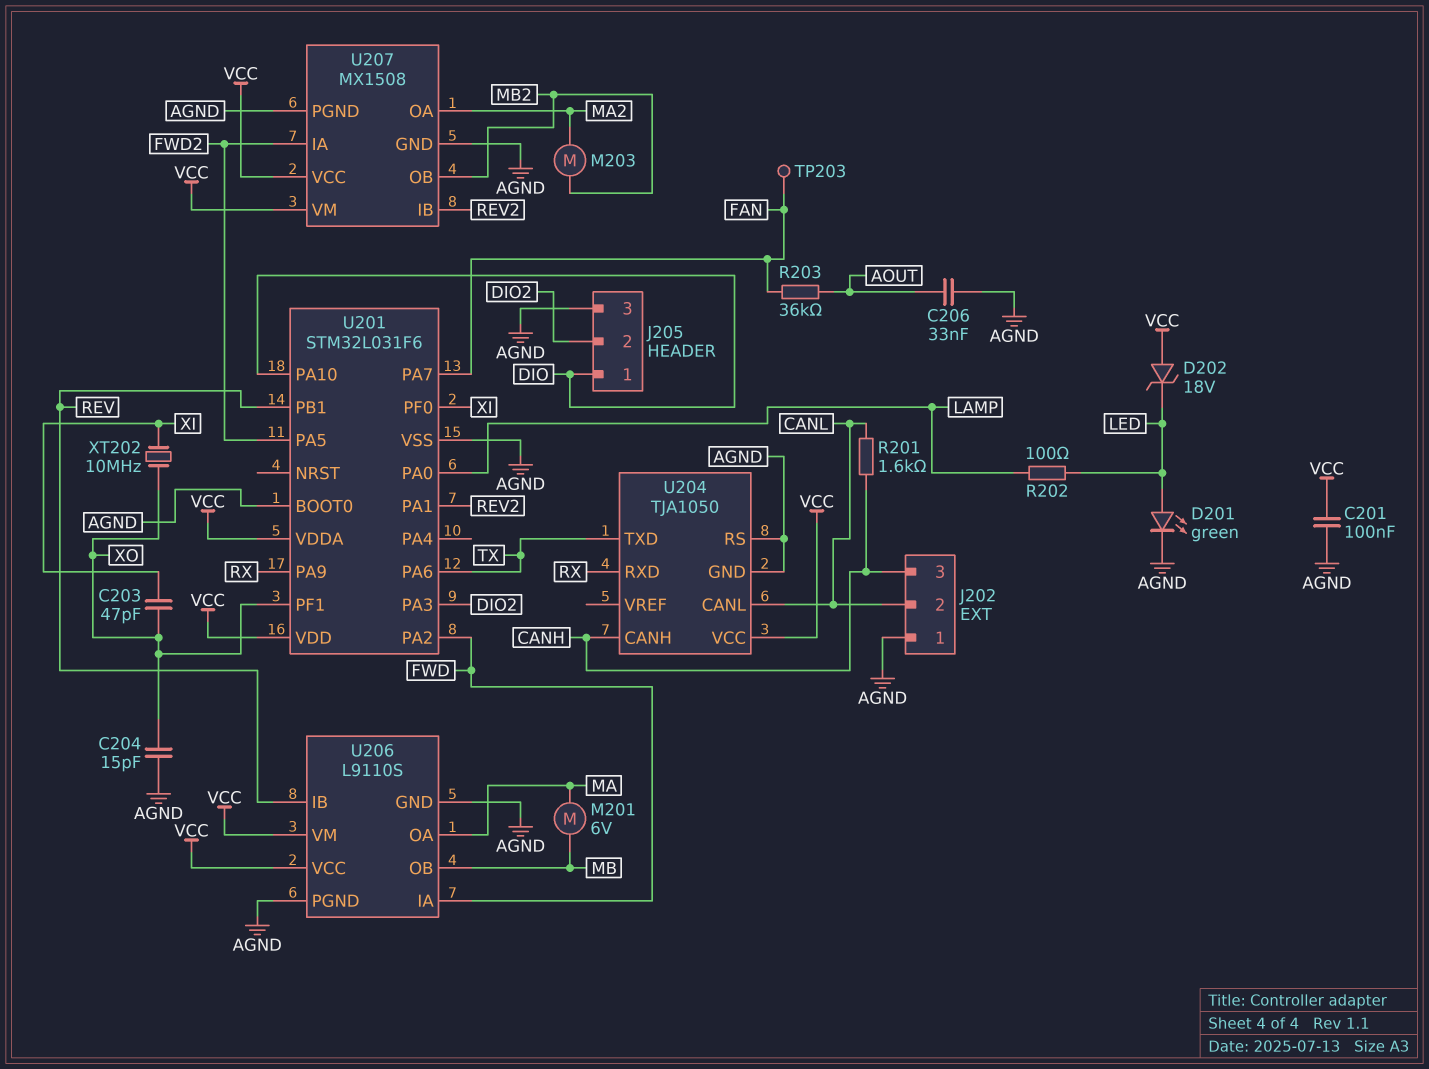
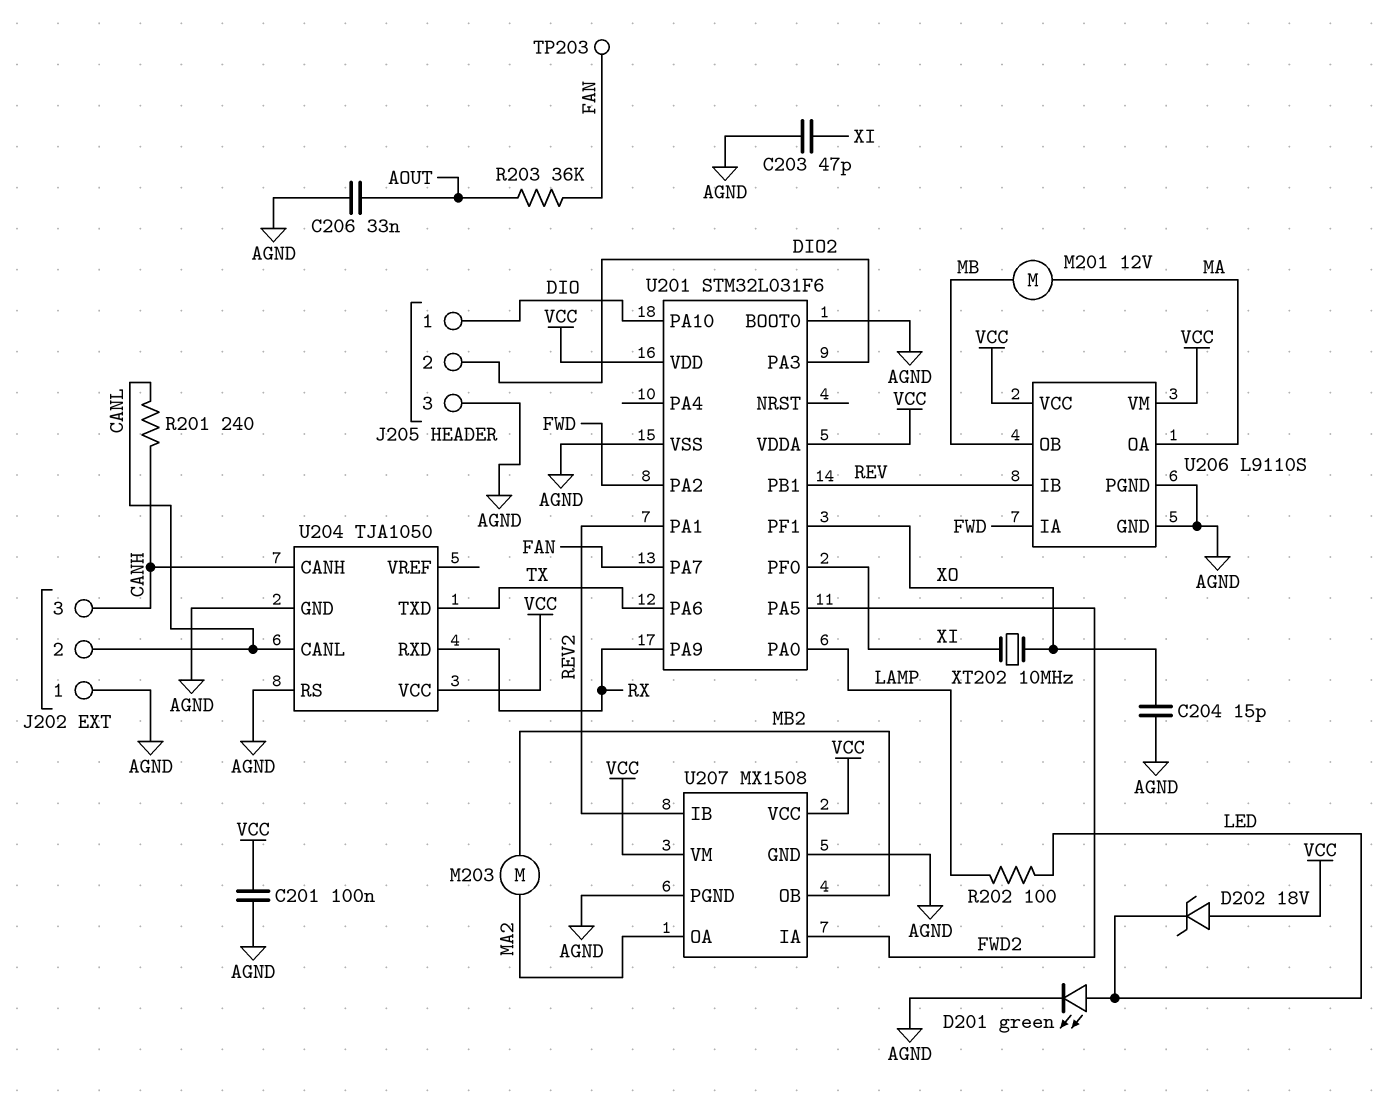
C203: 47pF (XI, XO) -> 47pF (AGND, XI)
M201: motor 6V (MA, MB) -> motor 12V (MA, MB)
R201: 1.6k (CANH, CANL) -> 240 (CANH, CANL)

